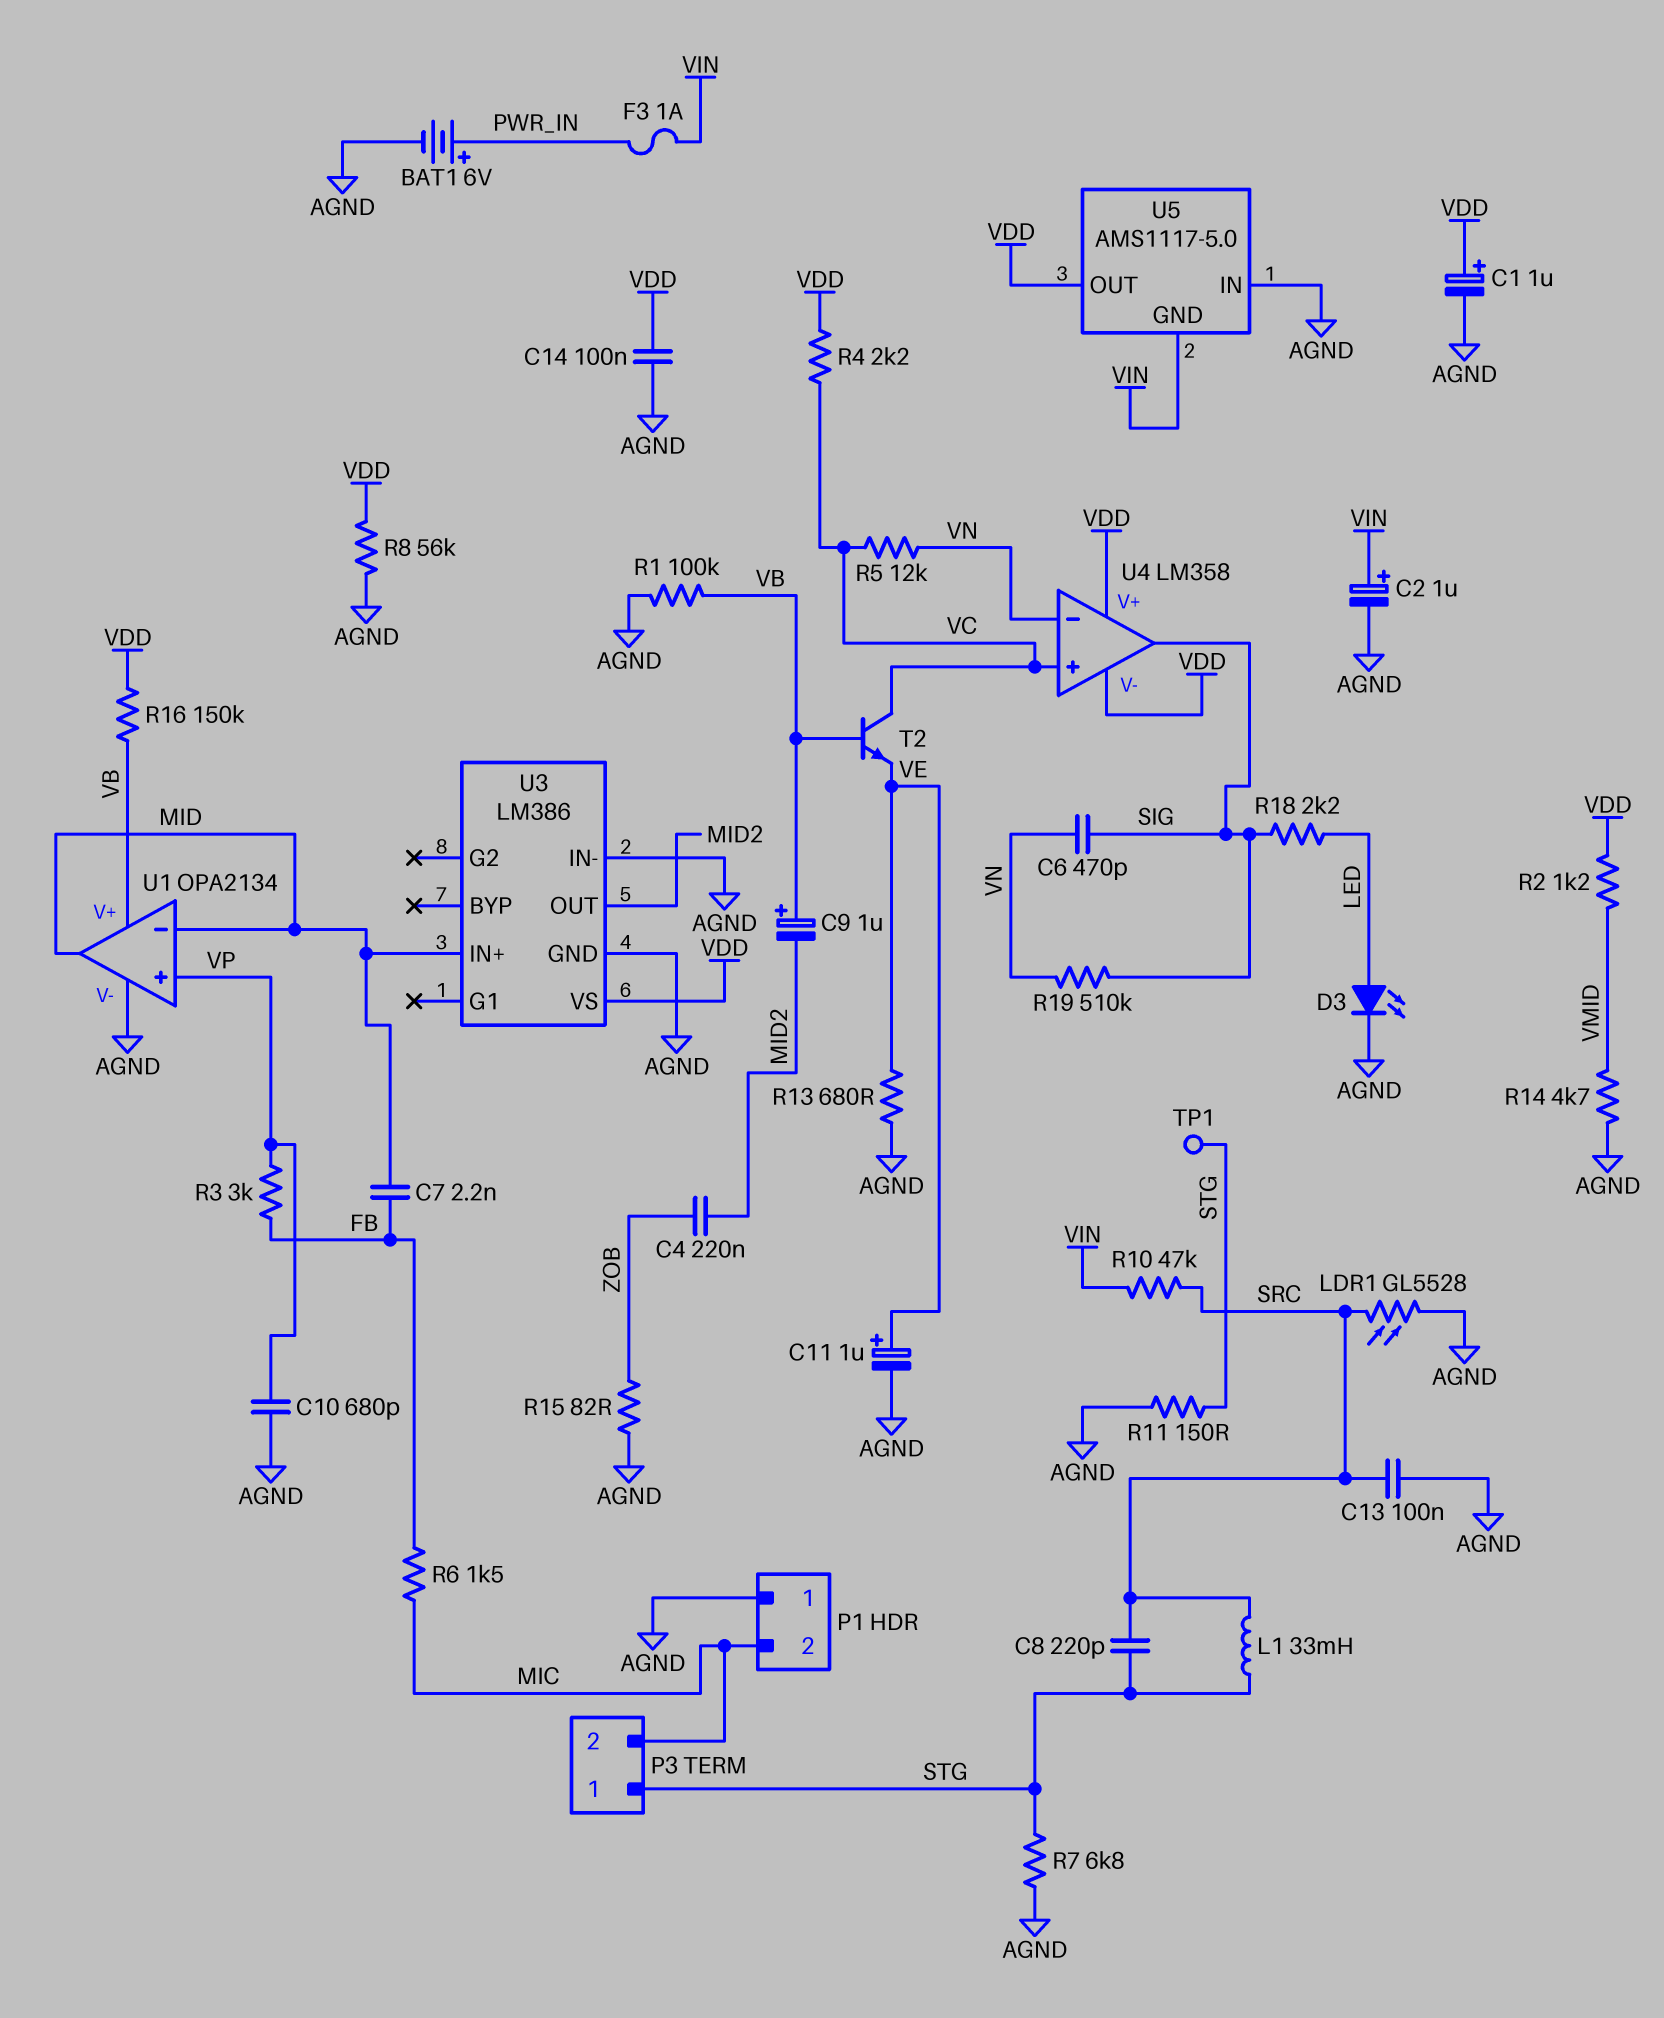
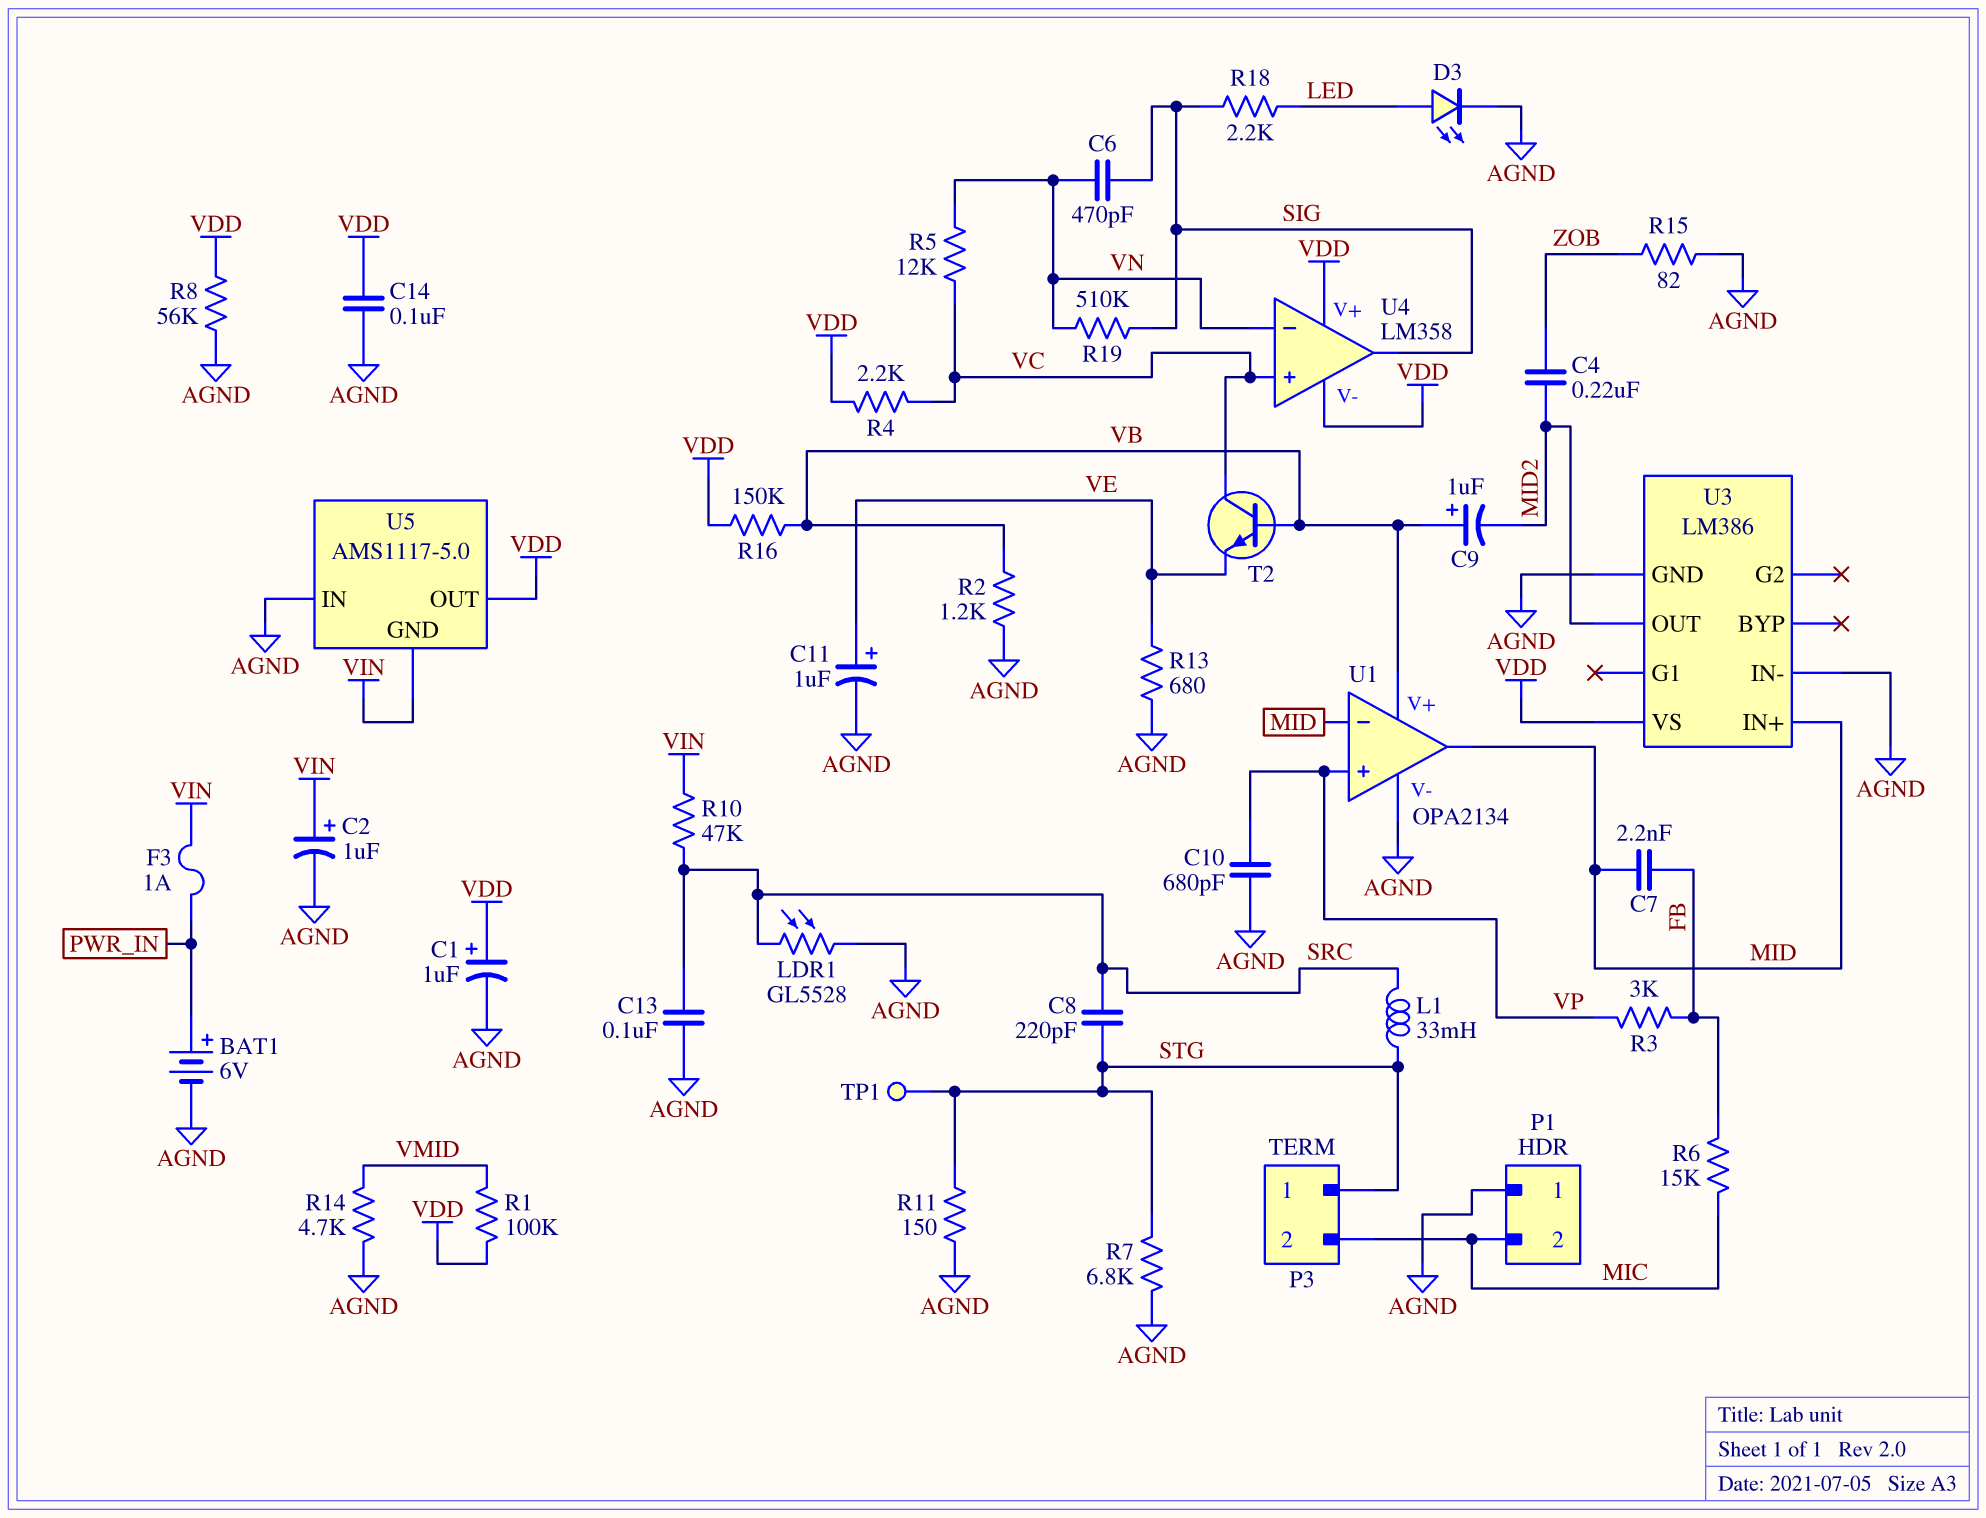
R1: 100k (AGND, VB) -> 100k (VDD, VMID)
R2: 1.2k (VDD, VMID) -> 1.2k (AGND, VB)
R6: 1.5k (FB, MIC) -> 15k (FB, MIC)

